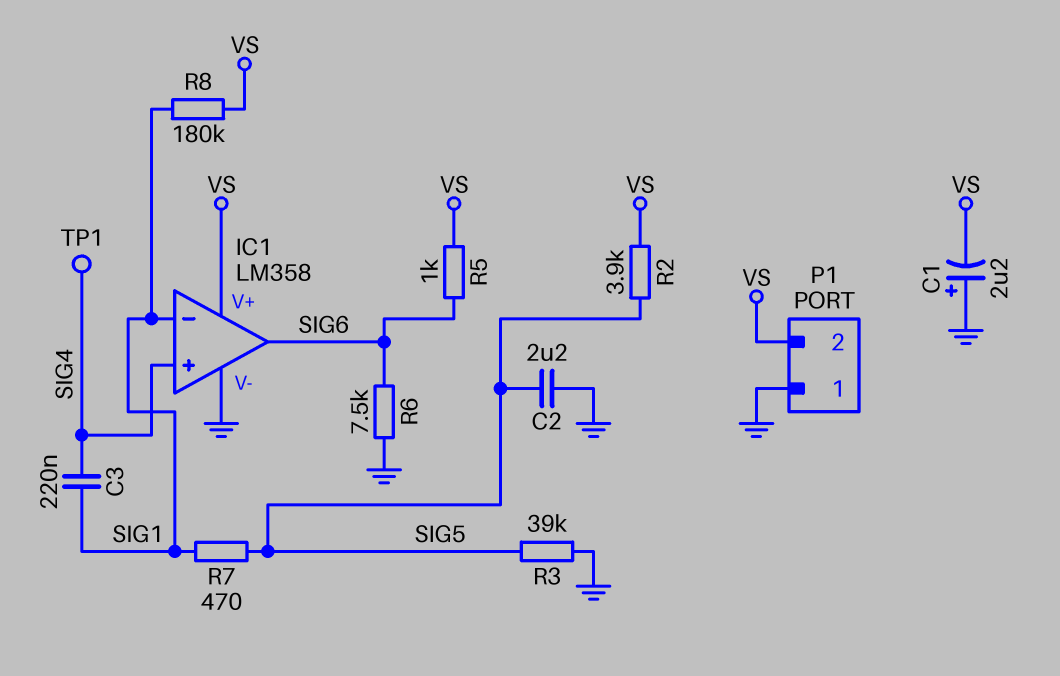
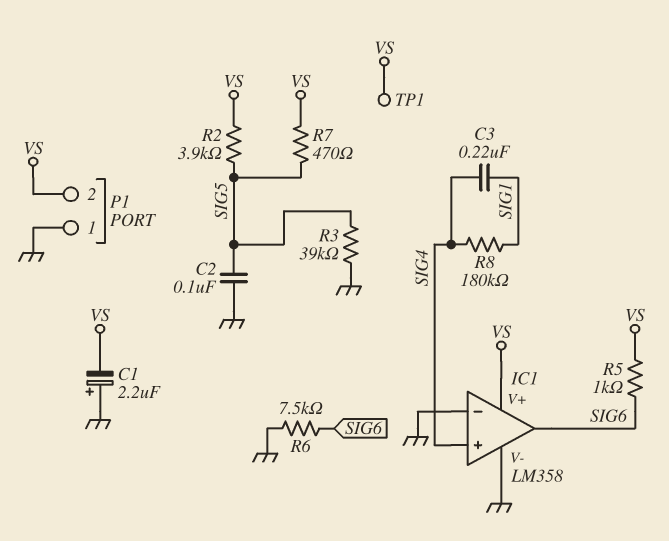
C2: 2.2uF (GND, SIG5) -> 100nF (GND, SIG5)
IC1 pin in-: SIG1 -> GND
R7: 470 (SIG1, SIG5) -> 470 (SIG5, VS)
R8: 180k (SIG1, VS) -> 180k (SIG1, SIG4)
TP1: test point (SIG4) -> test point (VS)

